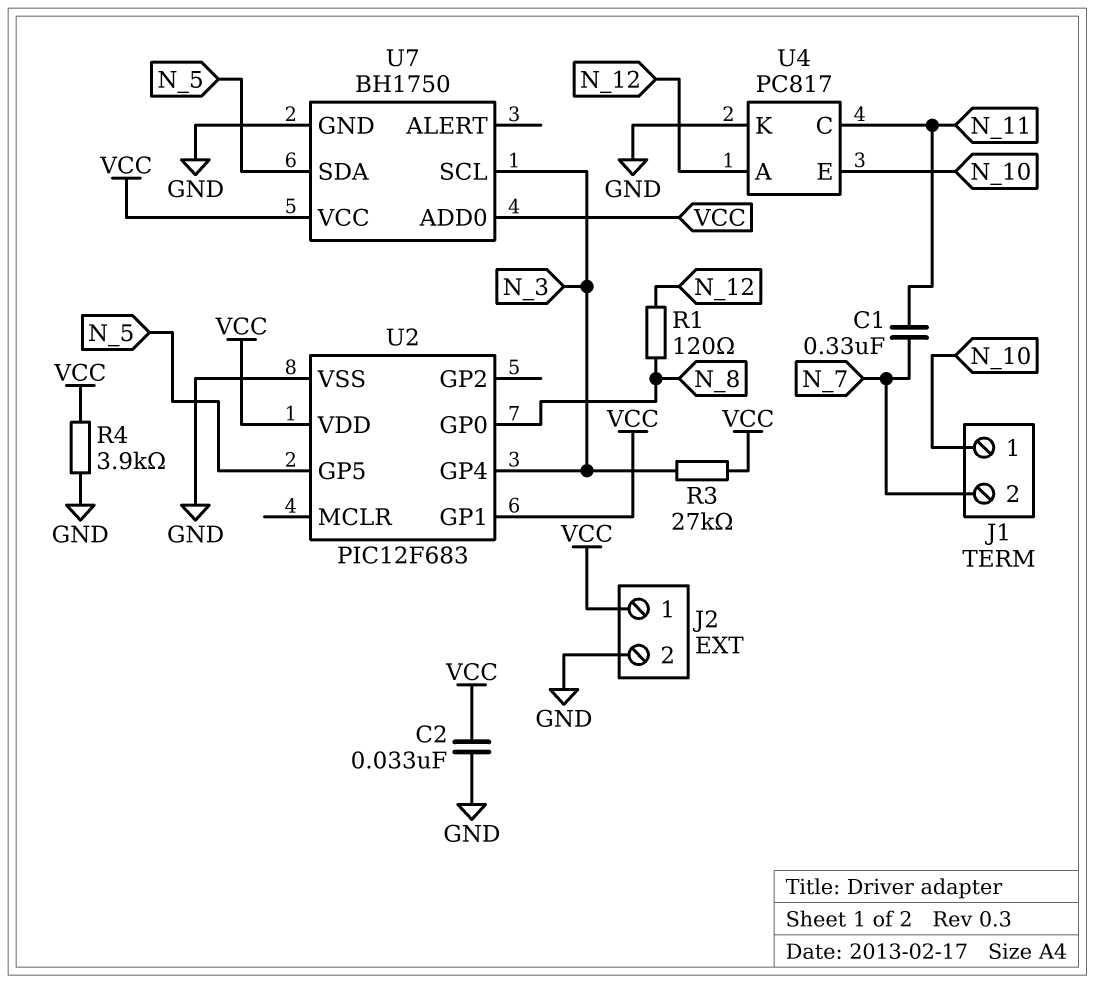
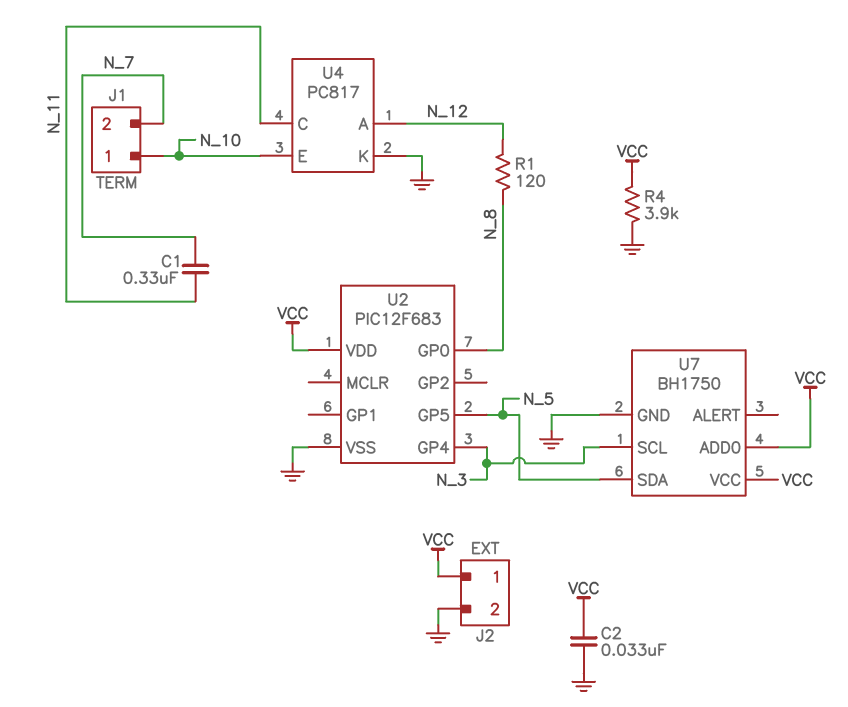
R3: 27k (N_3, VCC) -> none
U2 pin GP1: VCC -> none

